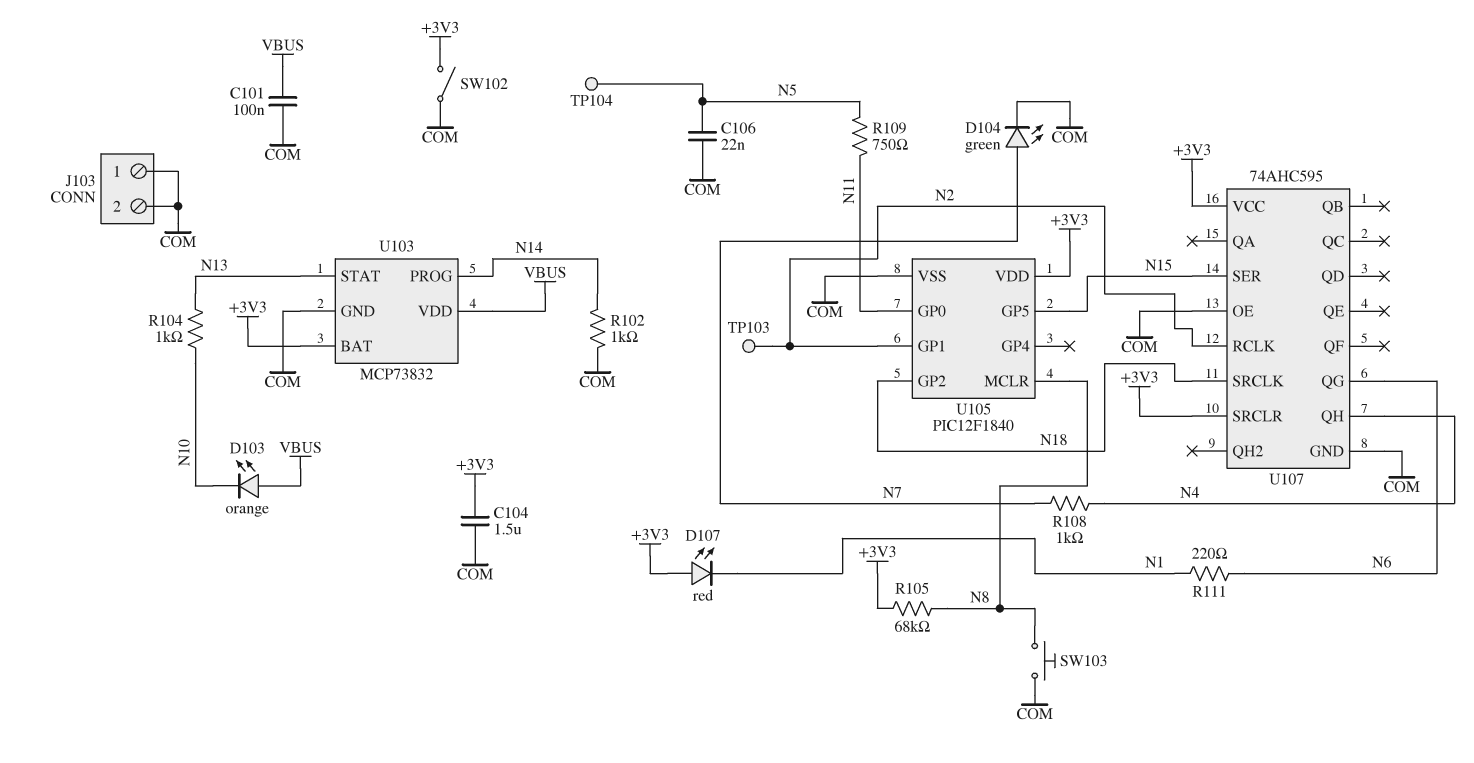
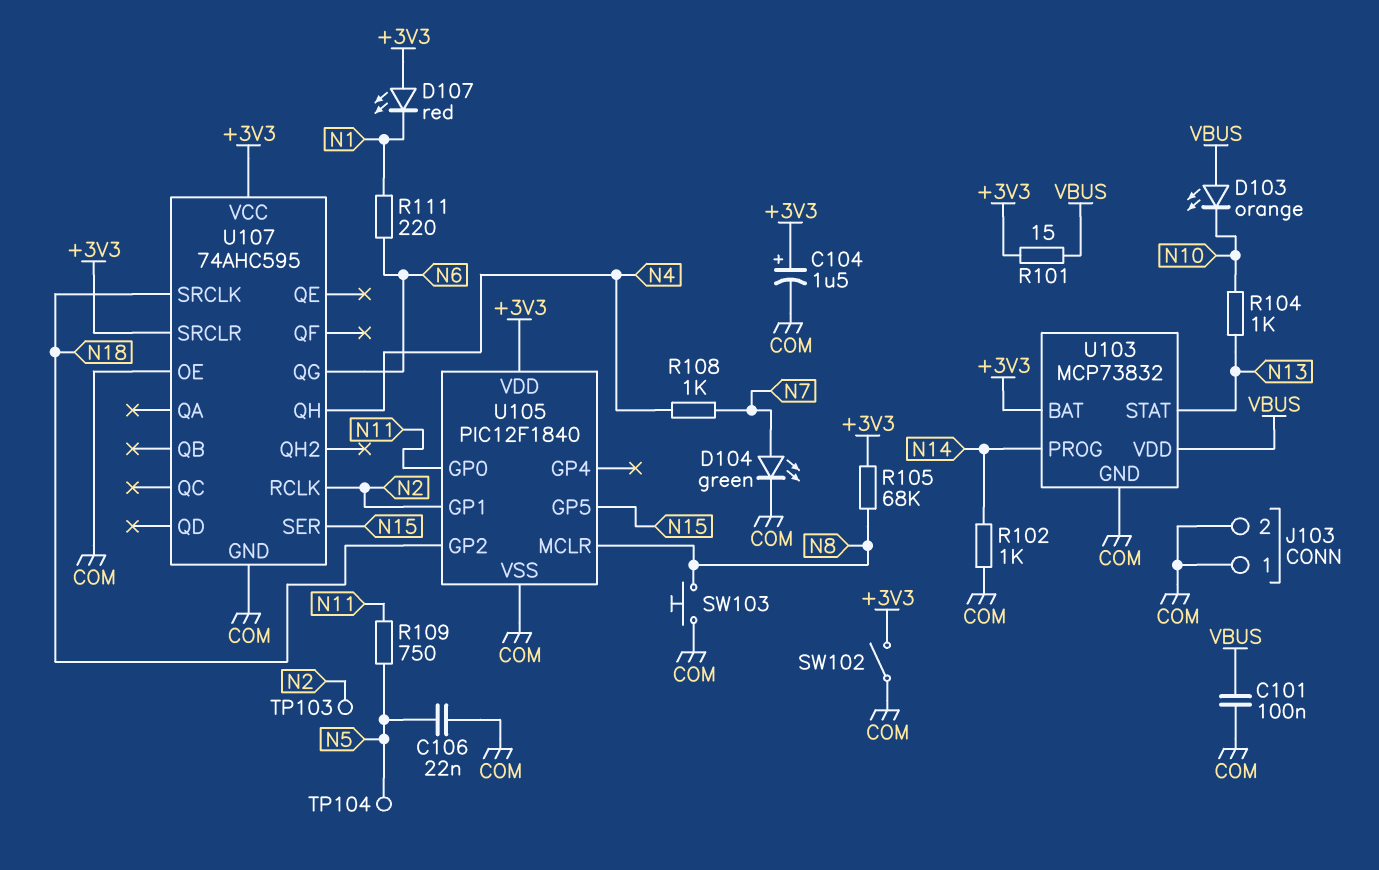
C104: 1.5uF (+3V3, COM) -> 1.5uF (plus +3V3, minus COM)
R101: none -> 15 (+3V3, VBUS)

